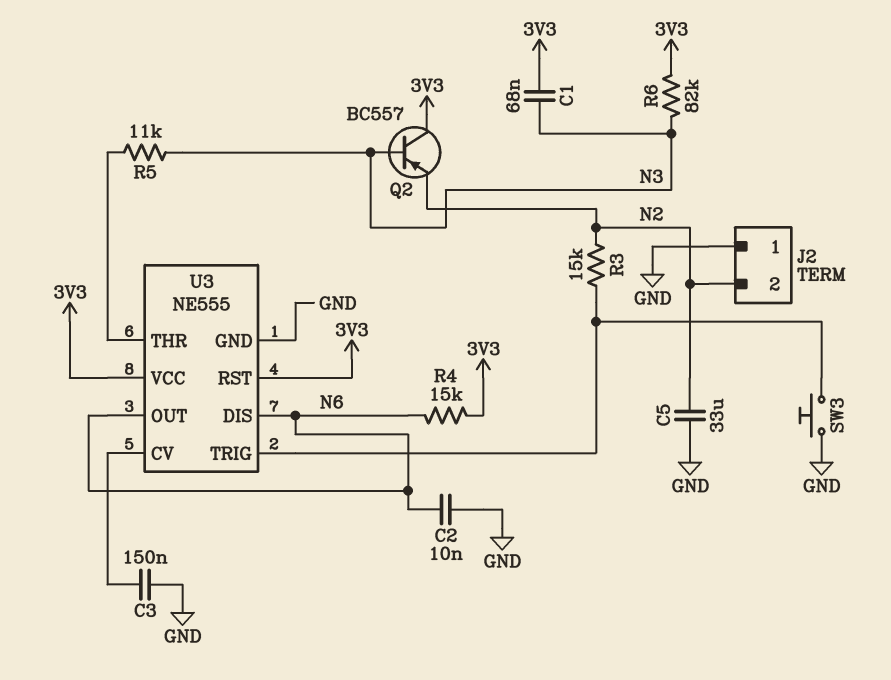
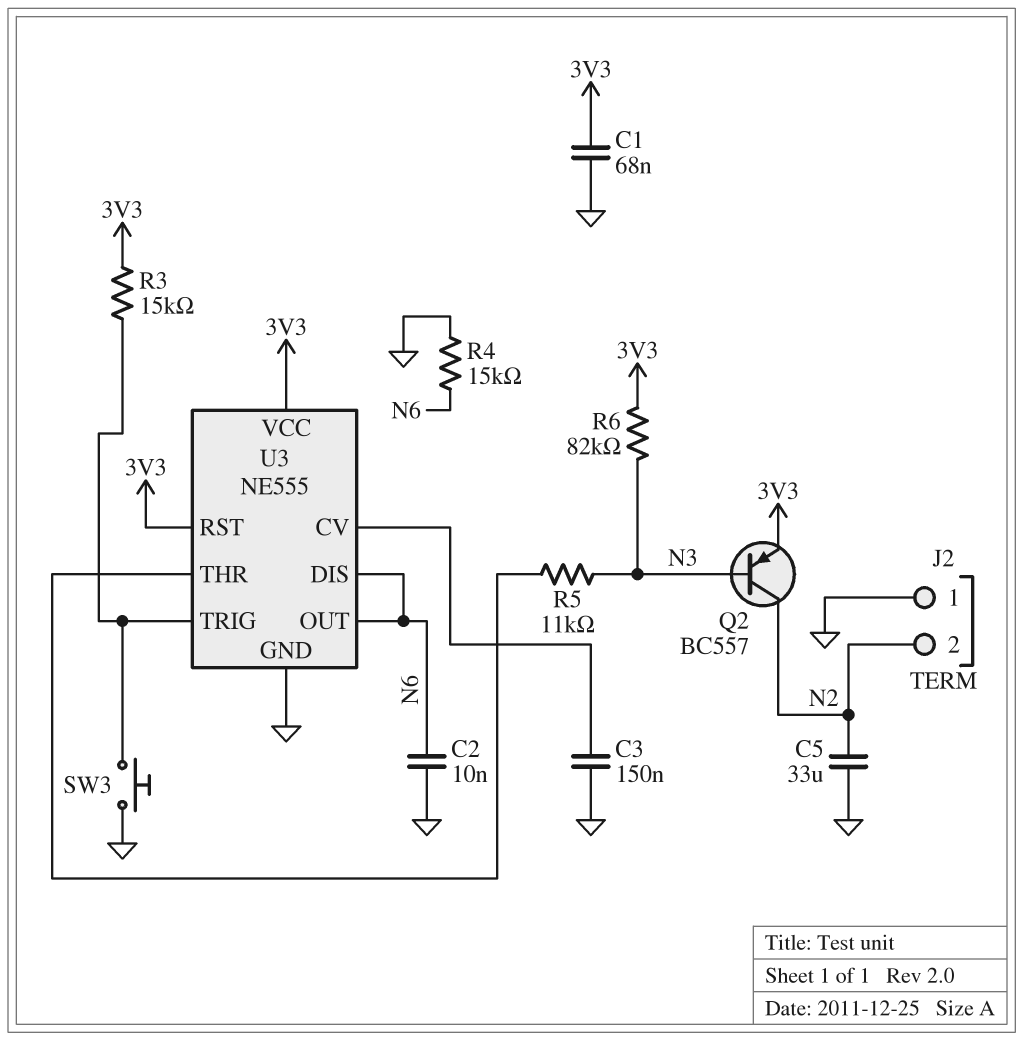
C1: 68nF (3V3, N3) -> 68nF (3V3, GND)
Q2: PNP BC557 (B N3, C 3V3, E N2) -> PNP BC557 (B N3, C N2, E 3V3)
R3: 15k (N2, U3/TRIG) -> 15k (3V3, U3/TRIG)
R4: 15k (3V3, N6) -> 15k (GND, N6)

